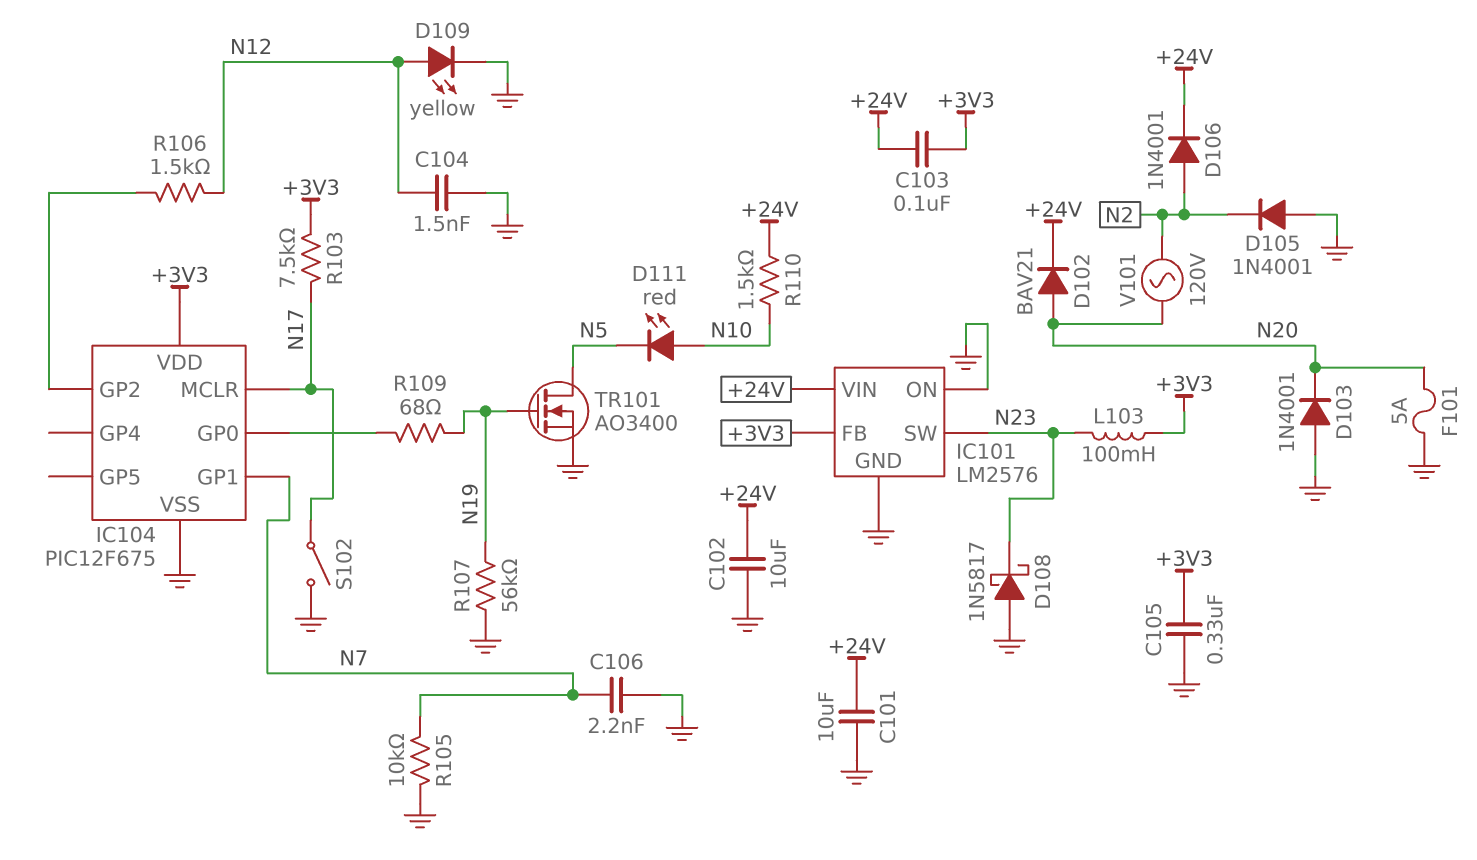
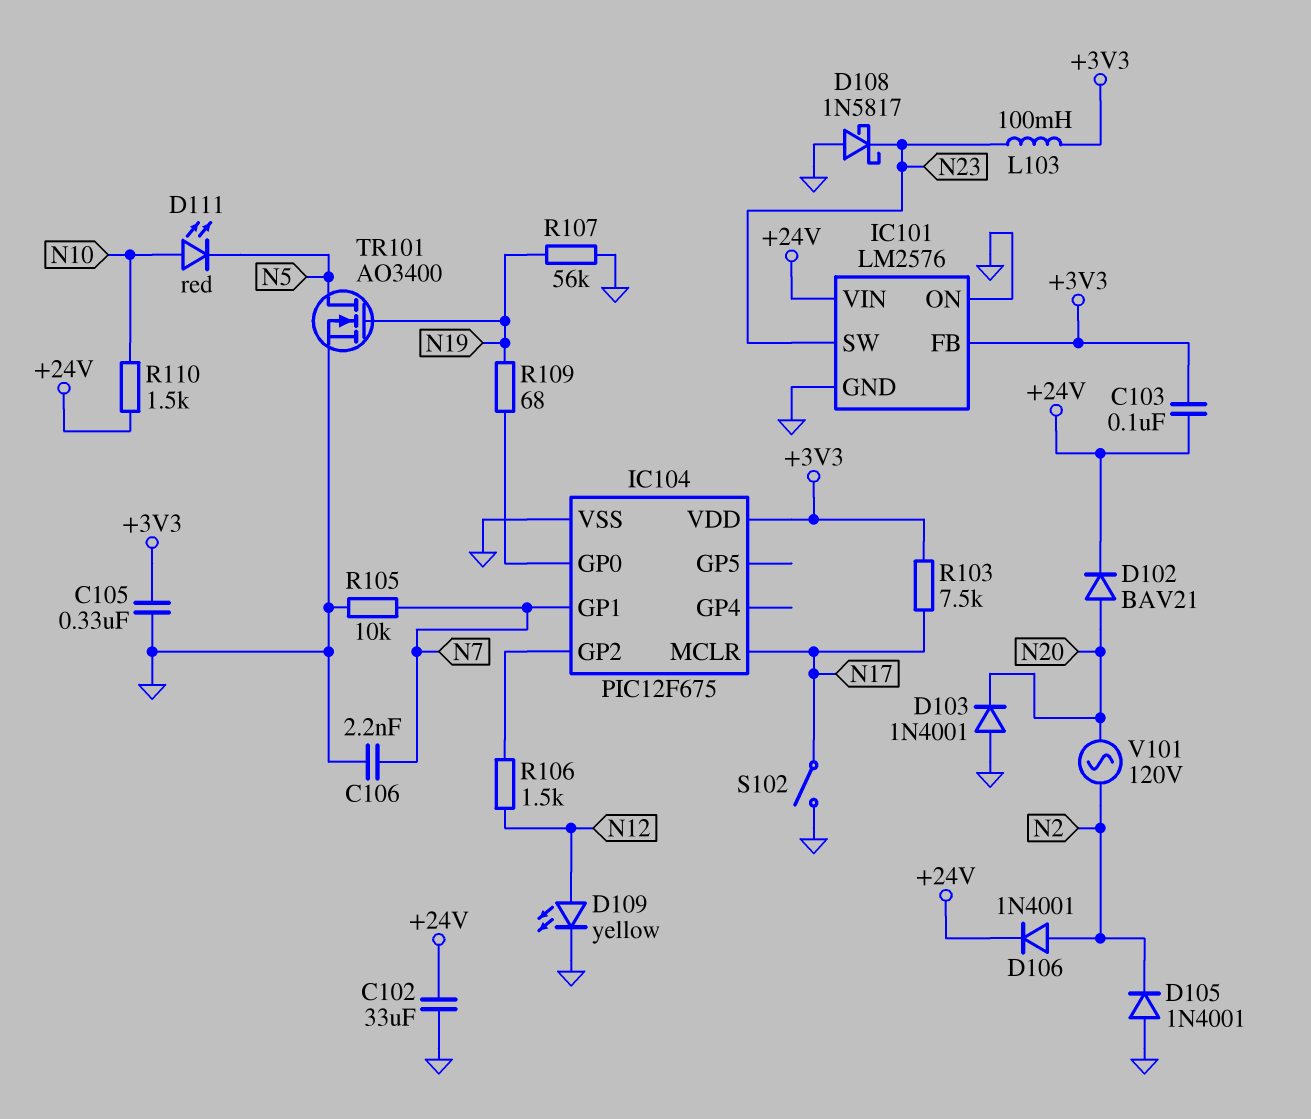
C101: 10uF (+24V, GND) -> none
C102: 10uF (+24V, GND) -> 33uF (+24V, GND)
C104: 1.5nF (GND, N12) -> none
F101: 5A (GND, N20) -> none

